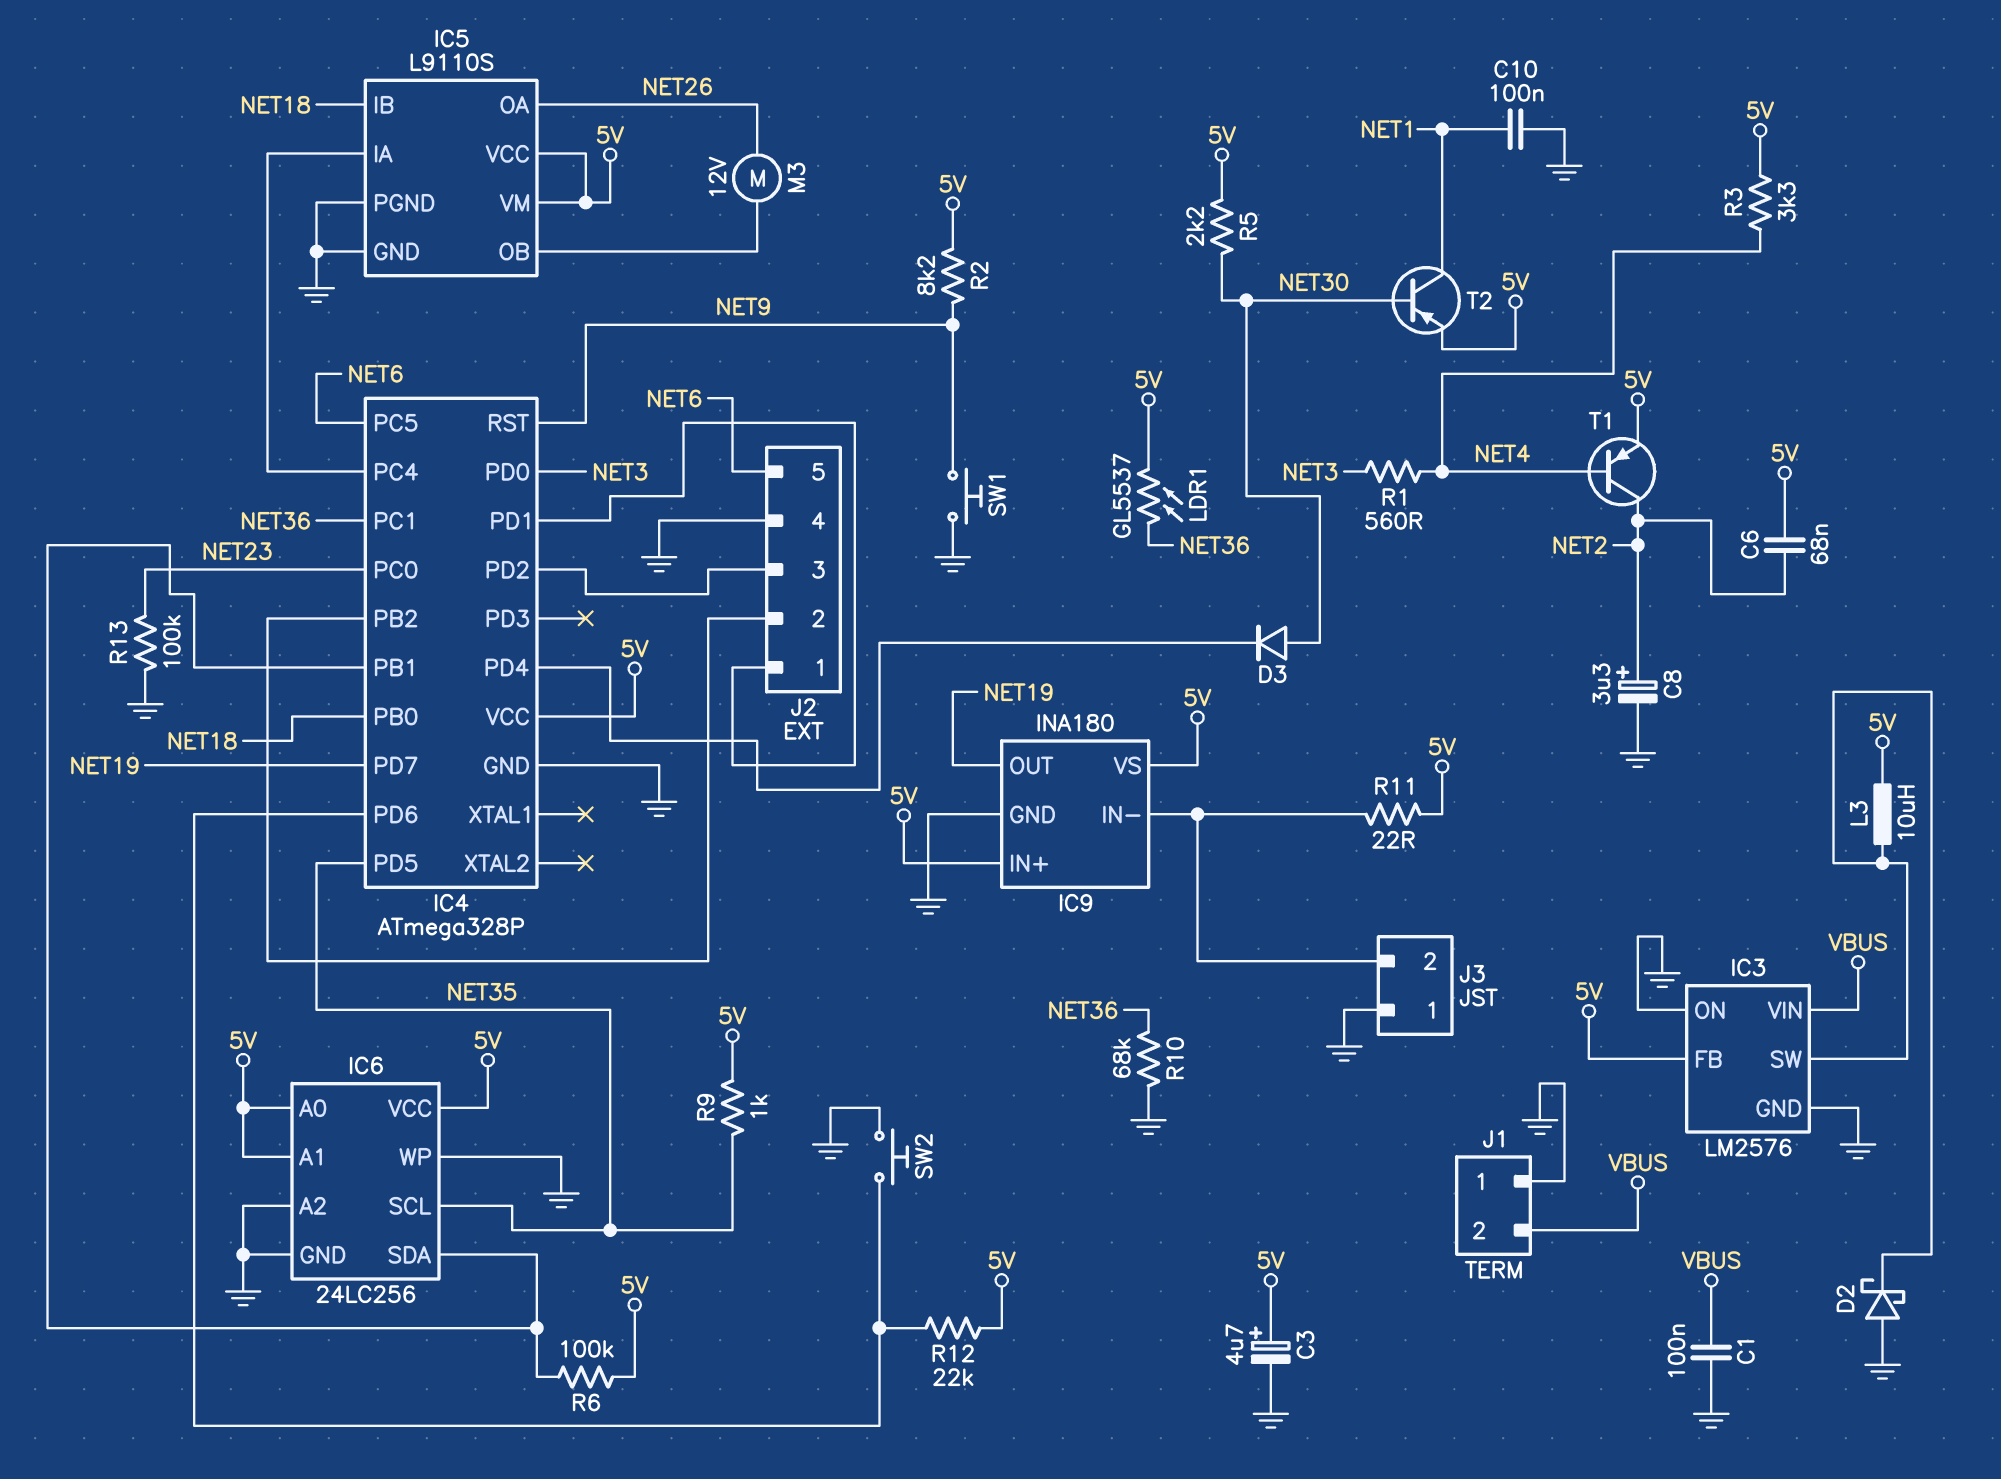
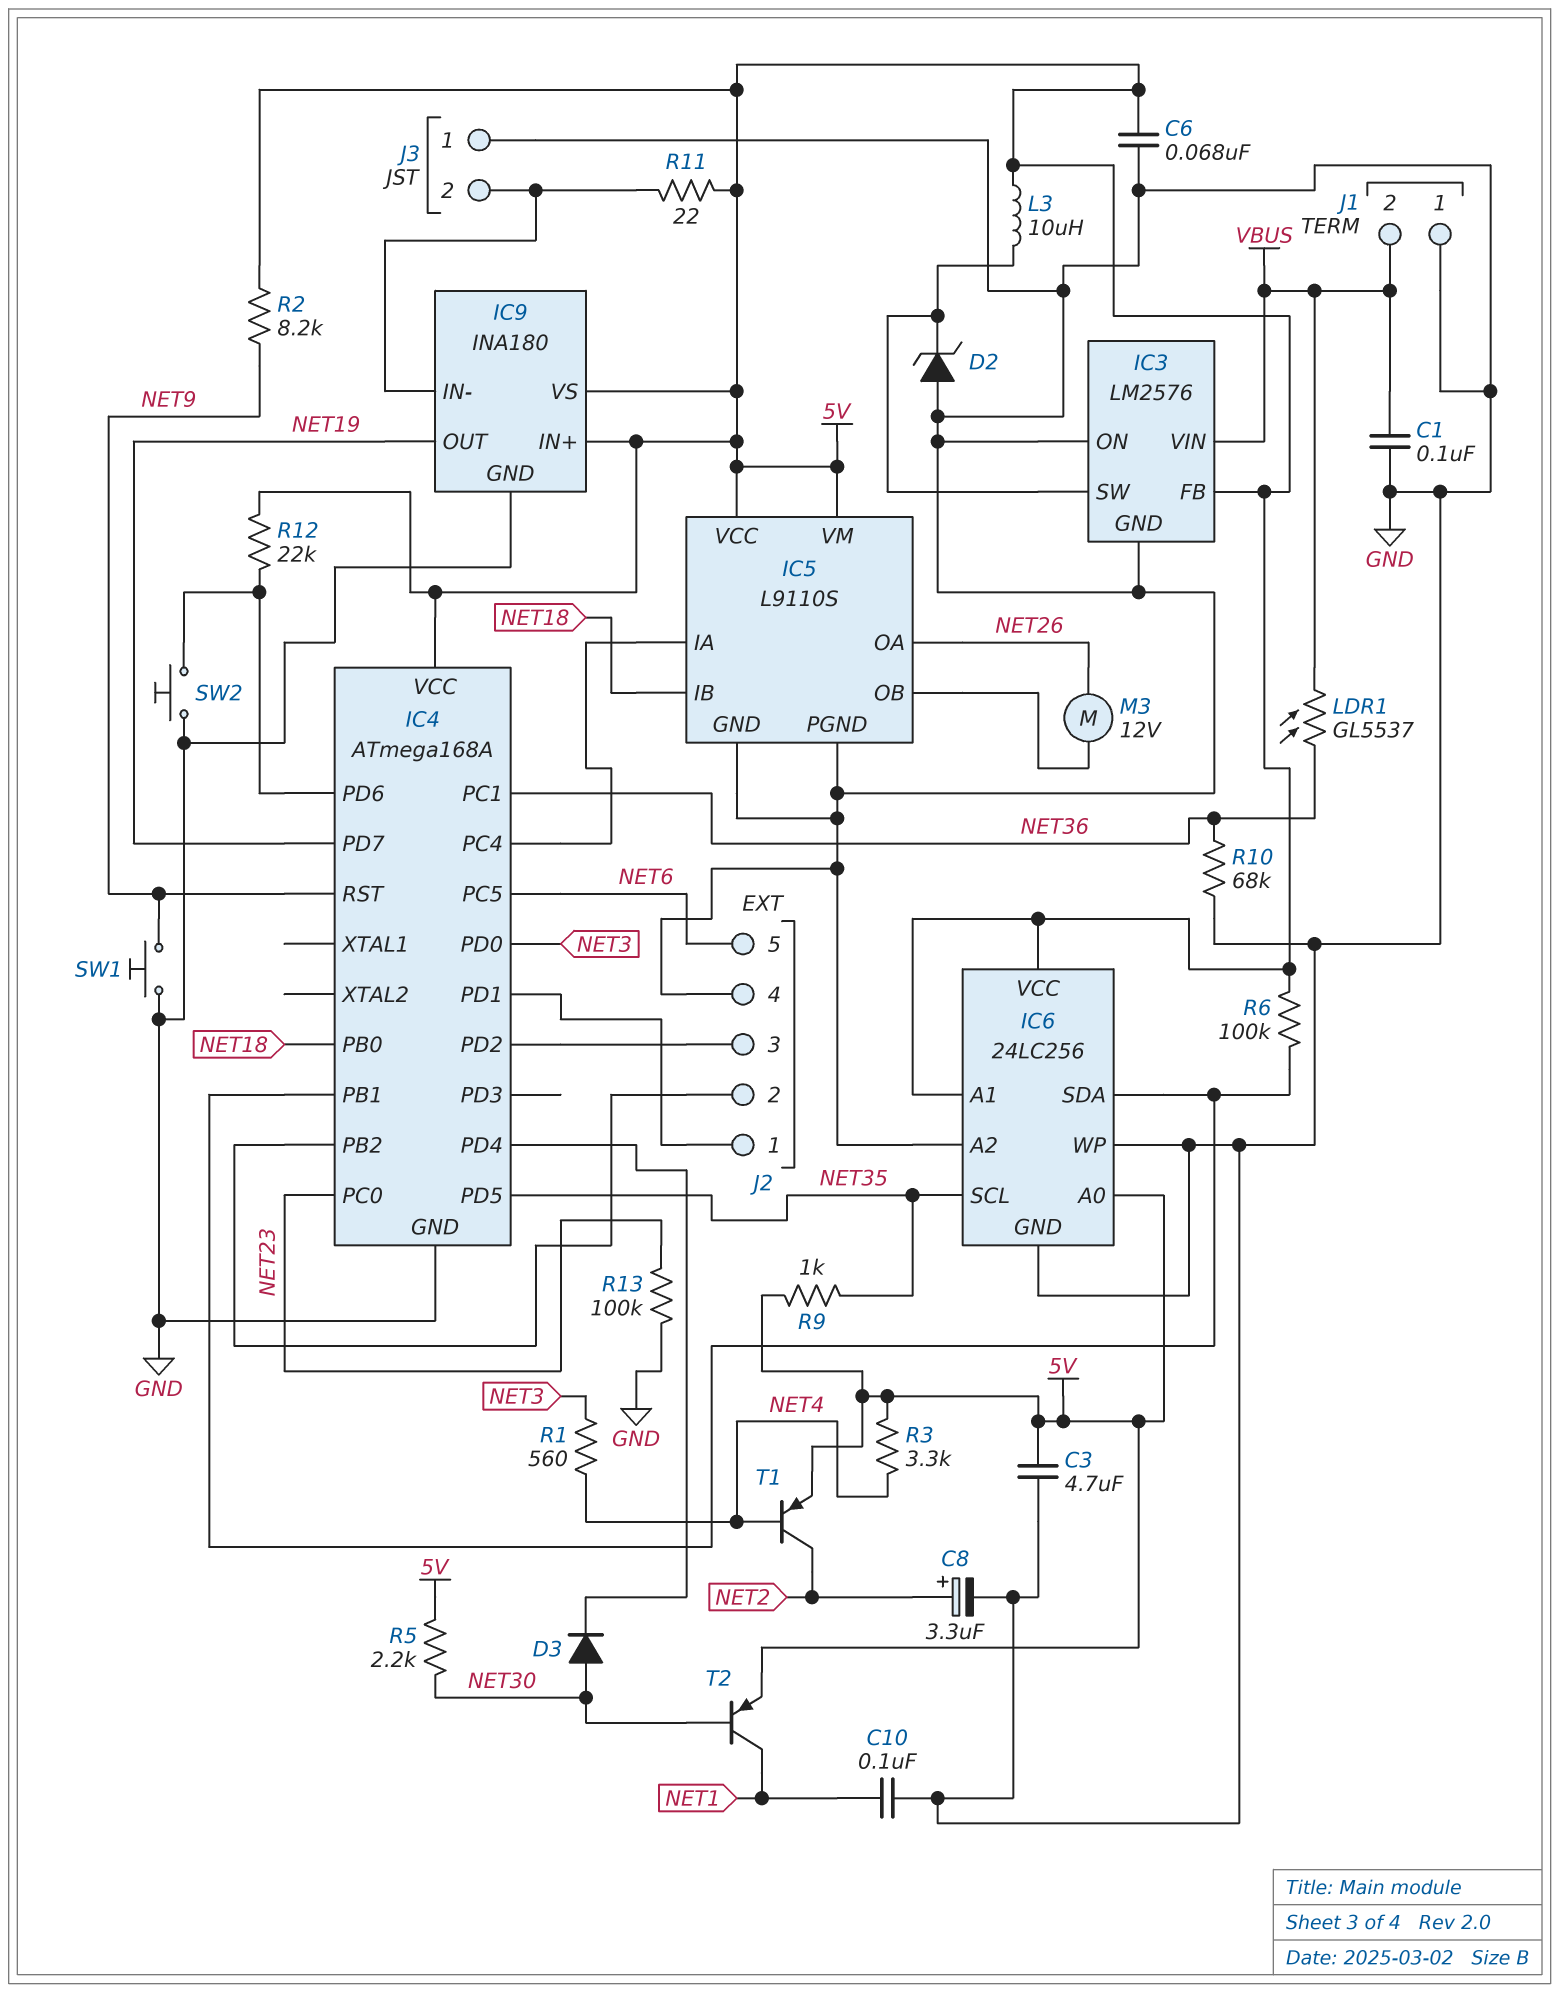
C3: 4.7uF (plus 5V, minus GND) -> 4.7uF (5V, GND)
C6: 68nF (5V, NET2) -> 68nF (5V, GND)
D2: schottky (A GND, K IC3/SW) -> zener (A GND, K IC3/SW)
IC4: ATmega328P -> ATmega168A
LDR1: GL5537 (5V, NET36) -> GL5537 (NET36, VBUS)

